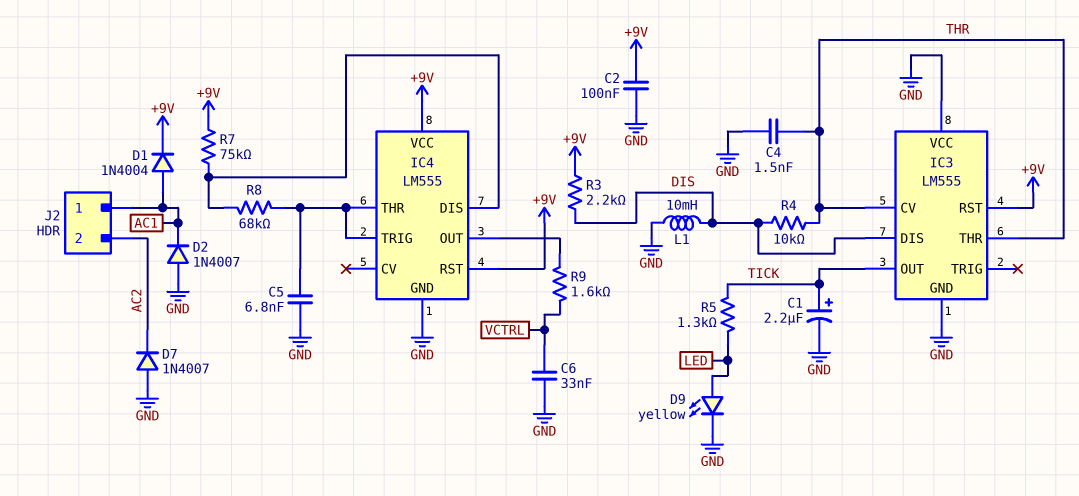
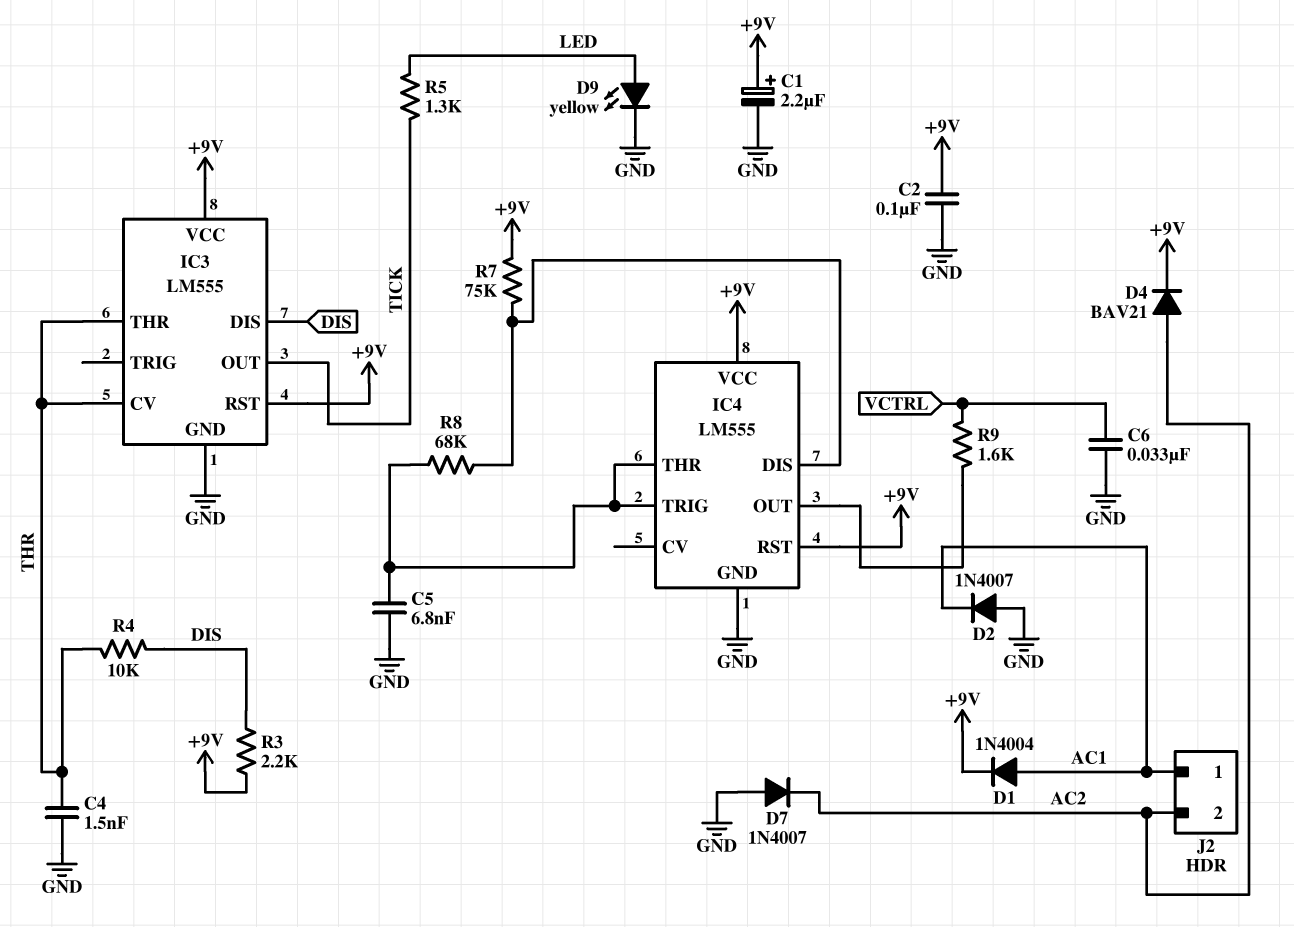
C1: 2.2uF (plus TICK, minus GND) -> 2.2uF (plus +9V, minus GND)
D4: none -> diode BAV21 (A AC2, K +9V)
IC3 pin VCC: GND -> +9V
L1: 10mH (DIS, GND) -> none

